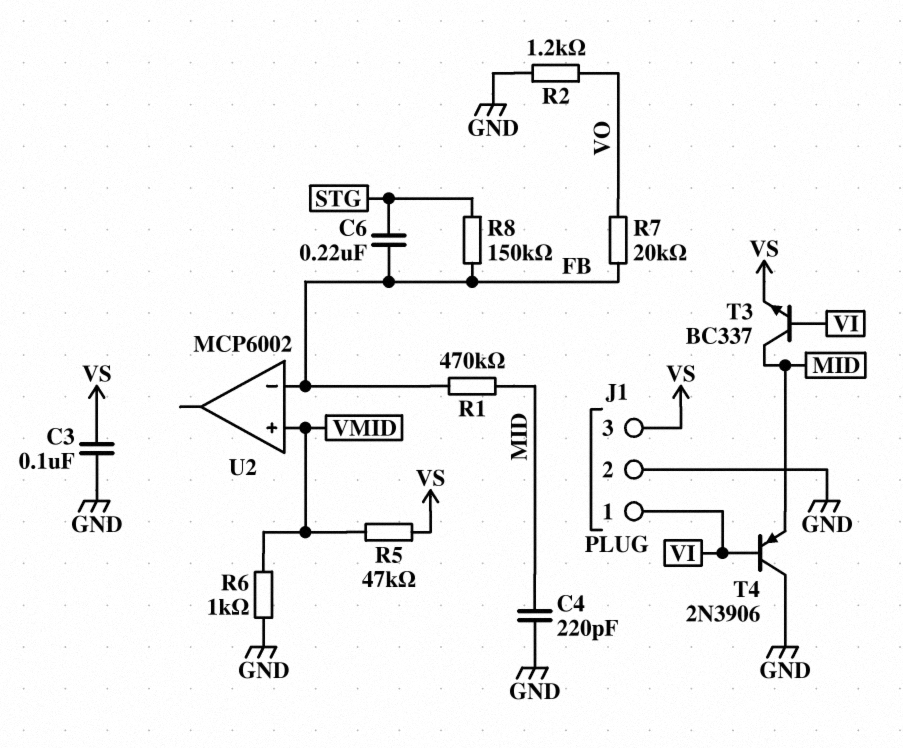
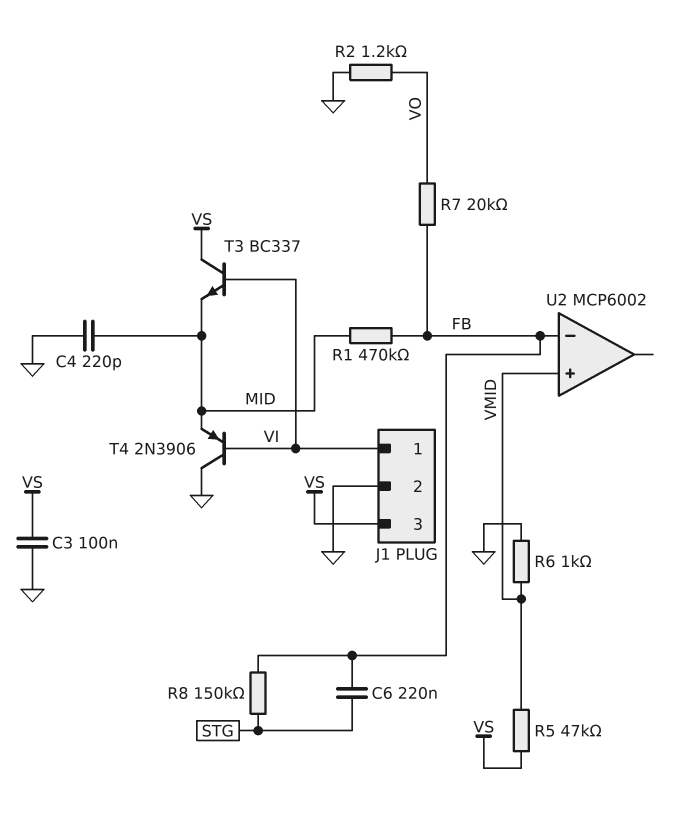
T3: NPN BC337 (B VI, C MID, E VS) -> NPN BC337 (B VI, C VS, E MID)

